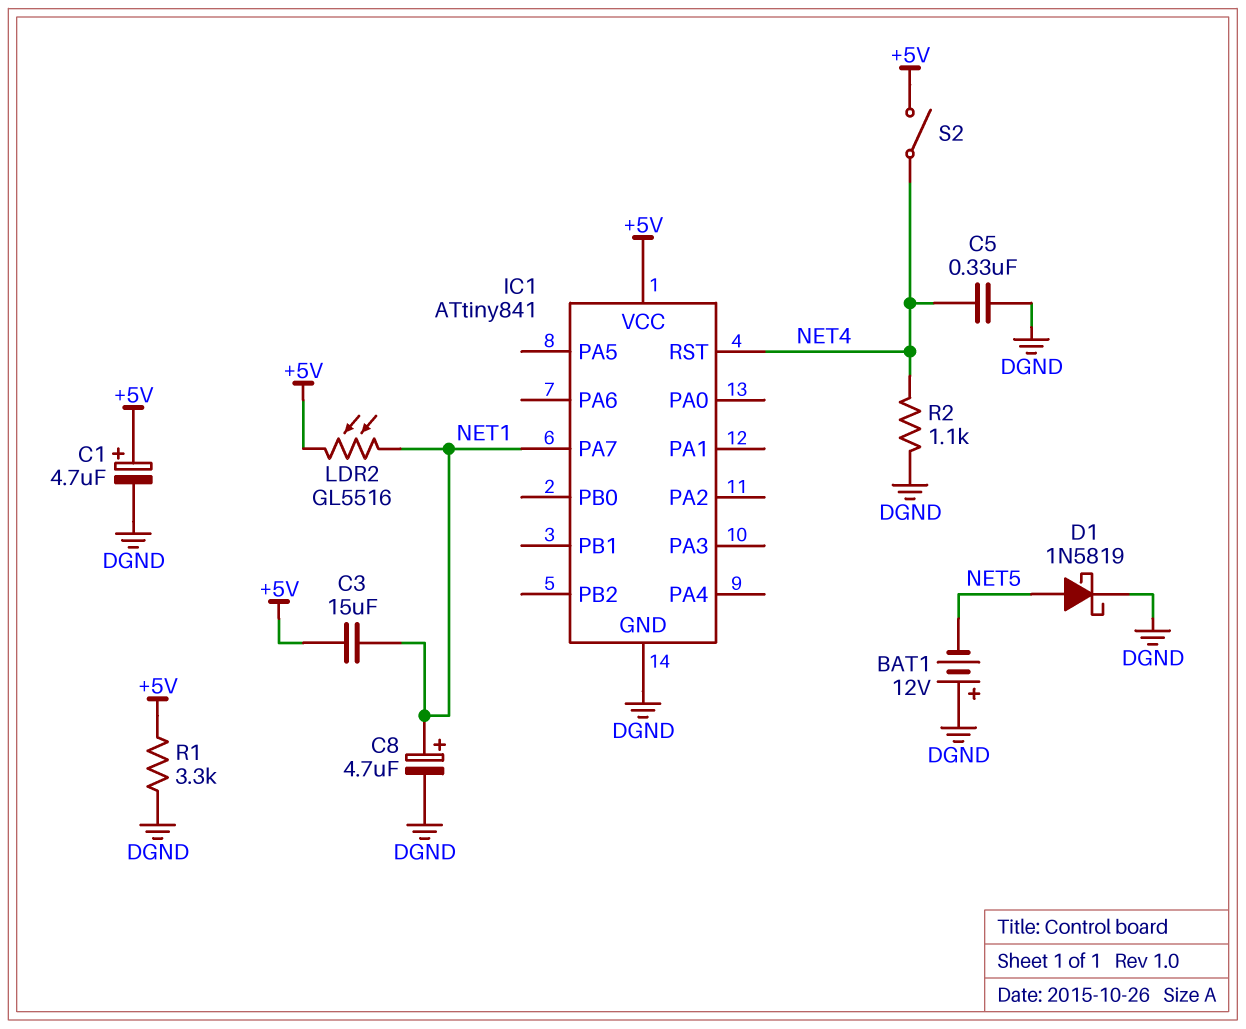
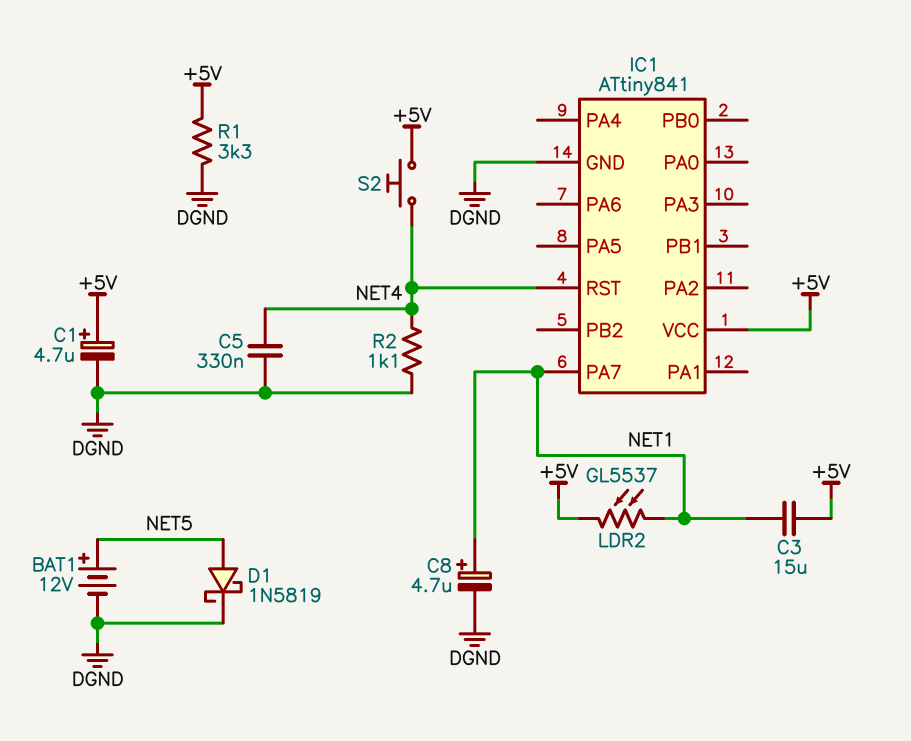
BAT1: 12V (plus DGND, minus NET5) -> 12V (plus NET5, minus DGND)
LDR2: GL5516 (+5V, NET1) -> GL5537 (+5V, NET1)
S2: switch (+5V, NET4) -> button (+5V, NET4)

